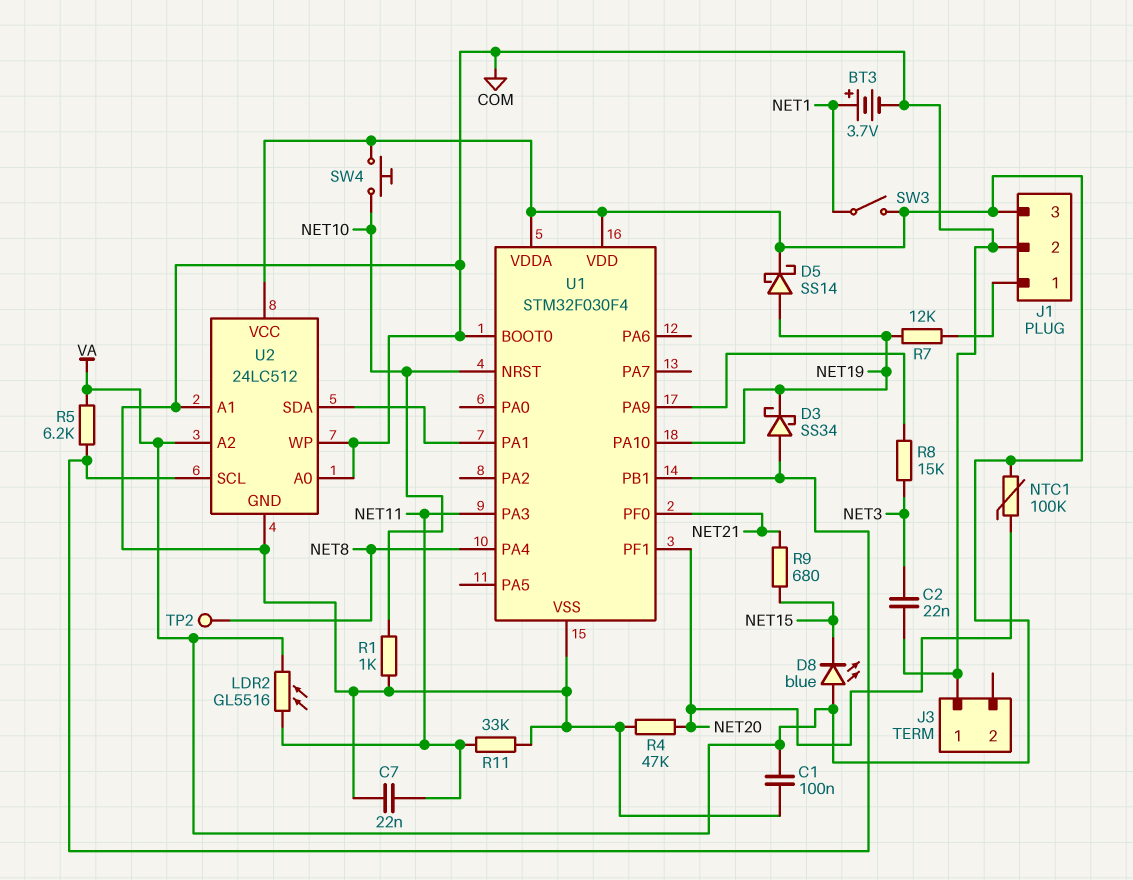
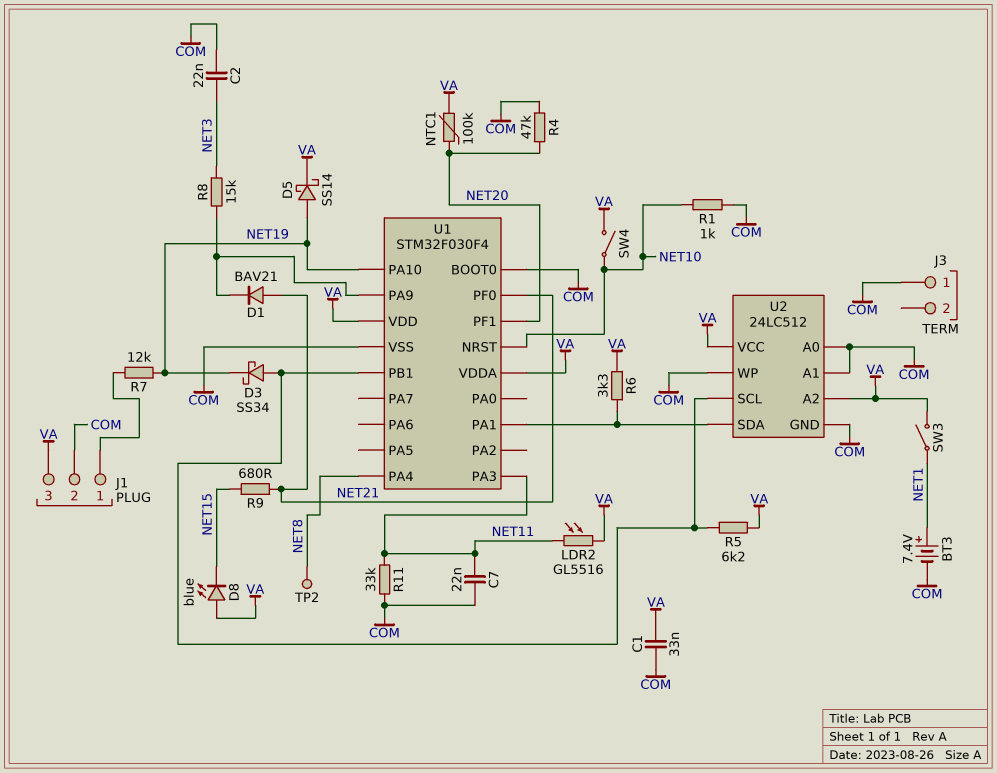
BT3: 3.7V (plus NET1, minus COM) -> 7.4V (plus NET1, minus COM)
C1: 100nF (COM, VA) -> 33nF (COM, VA)
D1: none -> diode BAV21 (A NET21, K U1/PA9)
R6: none -> 3.3k (U1/PA1, VA)
SW4: button (NET10, VA) -> switch (NET10, VA)

